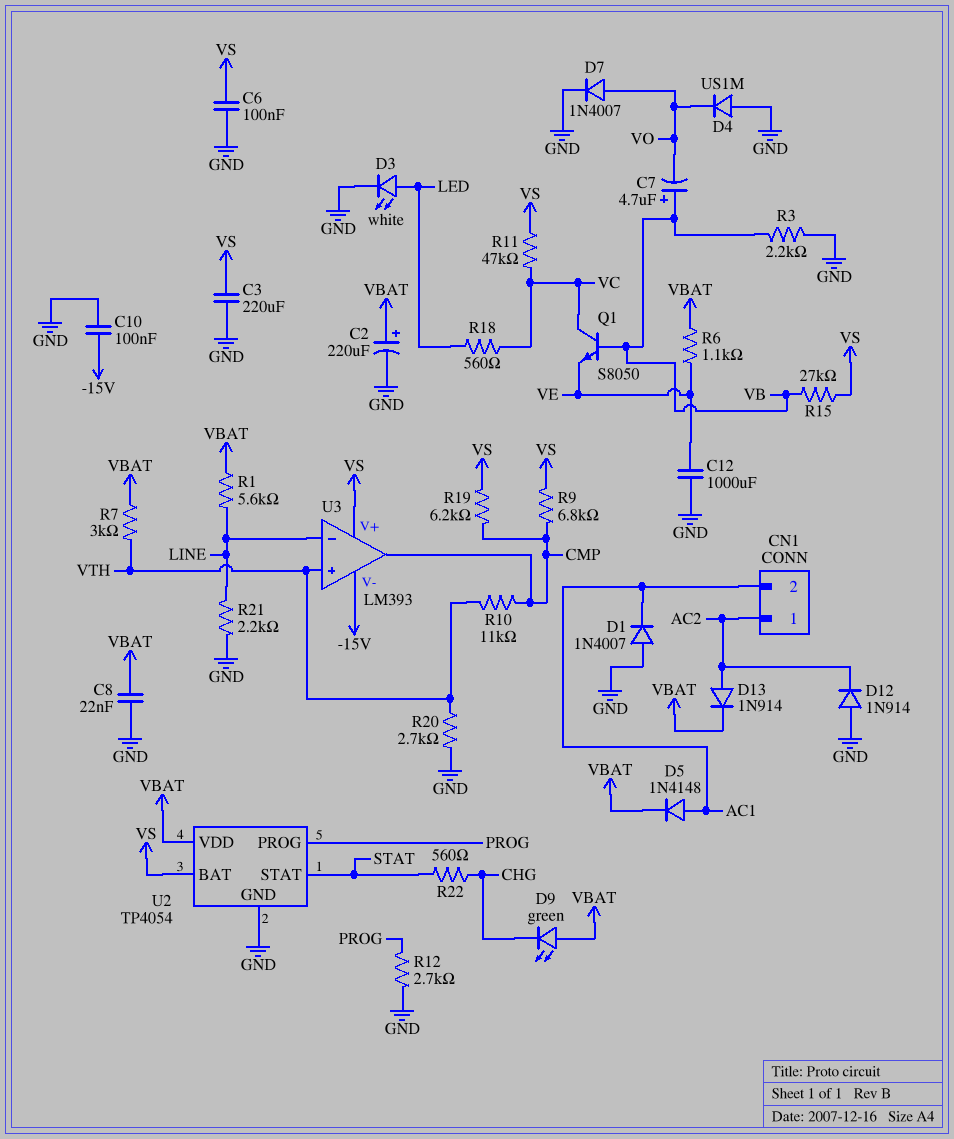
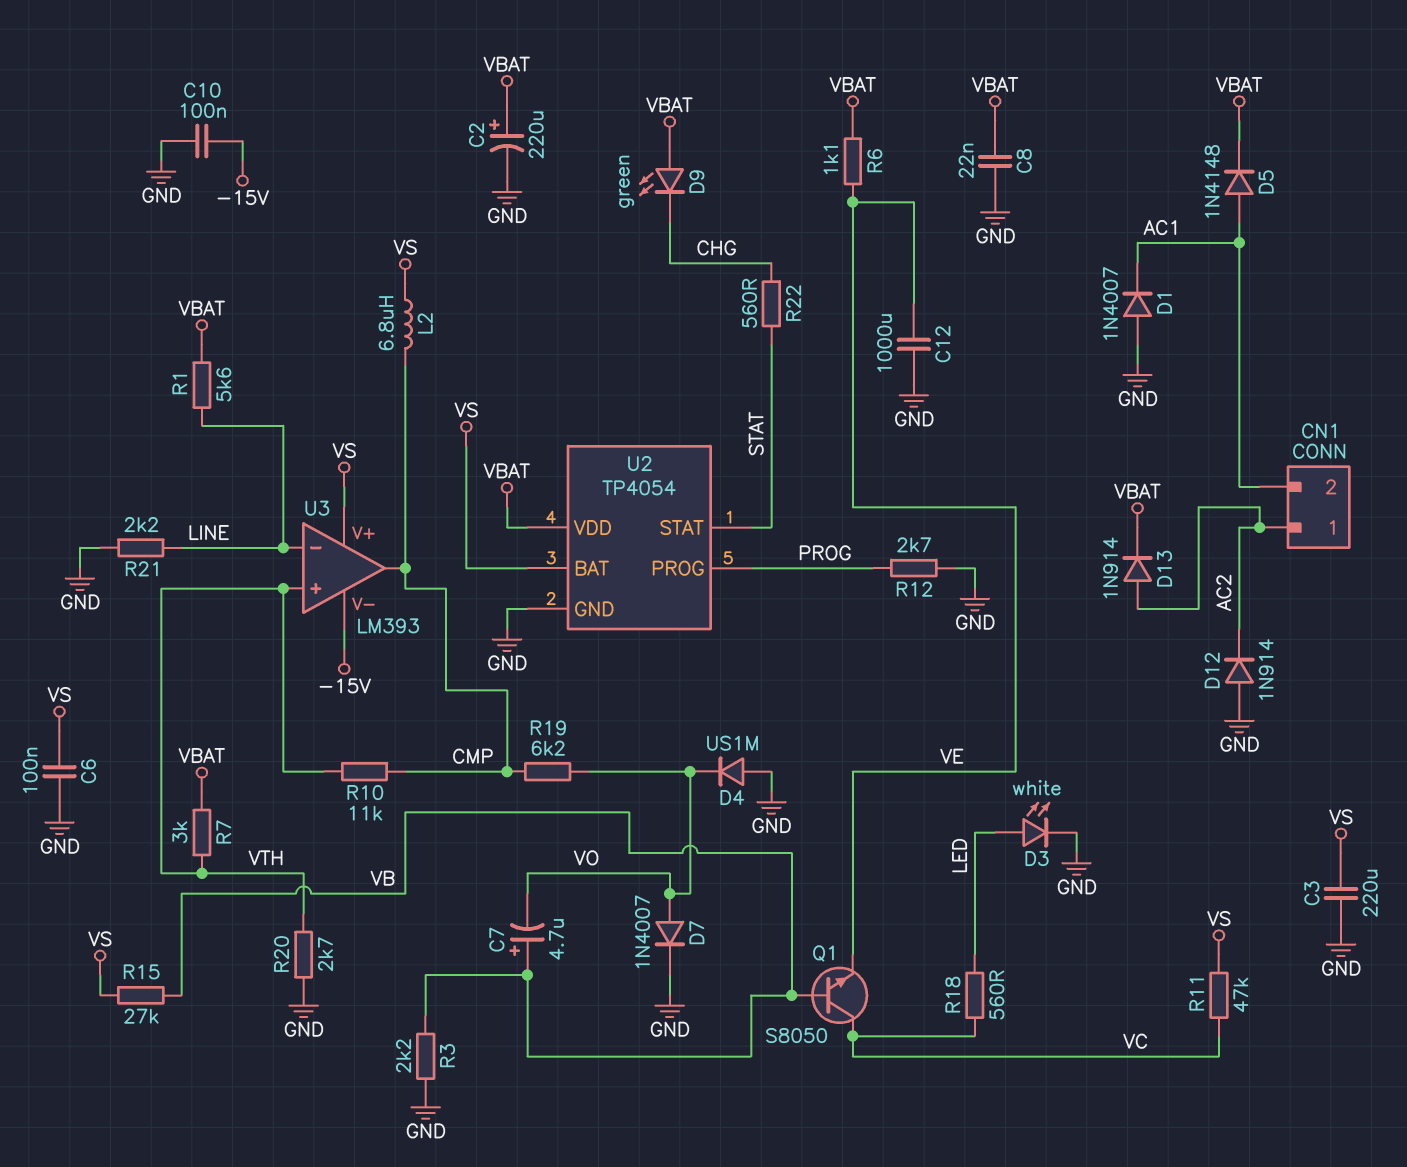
L2: none -> 6.8uH (CMP, VS)
R9: 6.8k (CMP, VS) -> none
R19: 6.2k (CMP, VS) -> 6.2k (CMP, VO)

